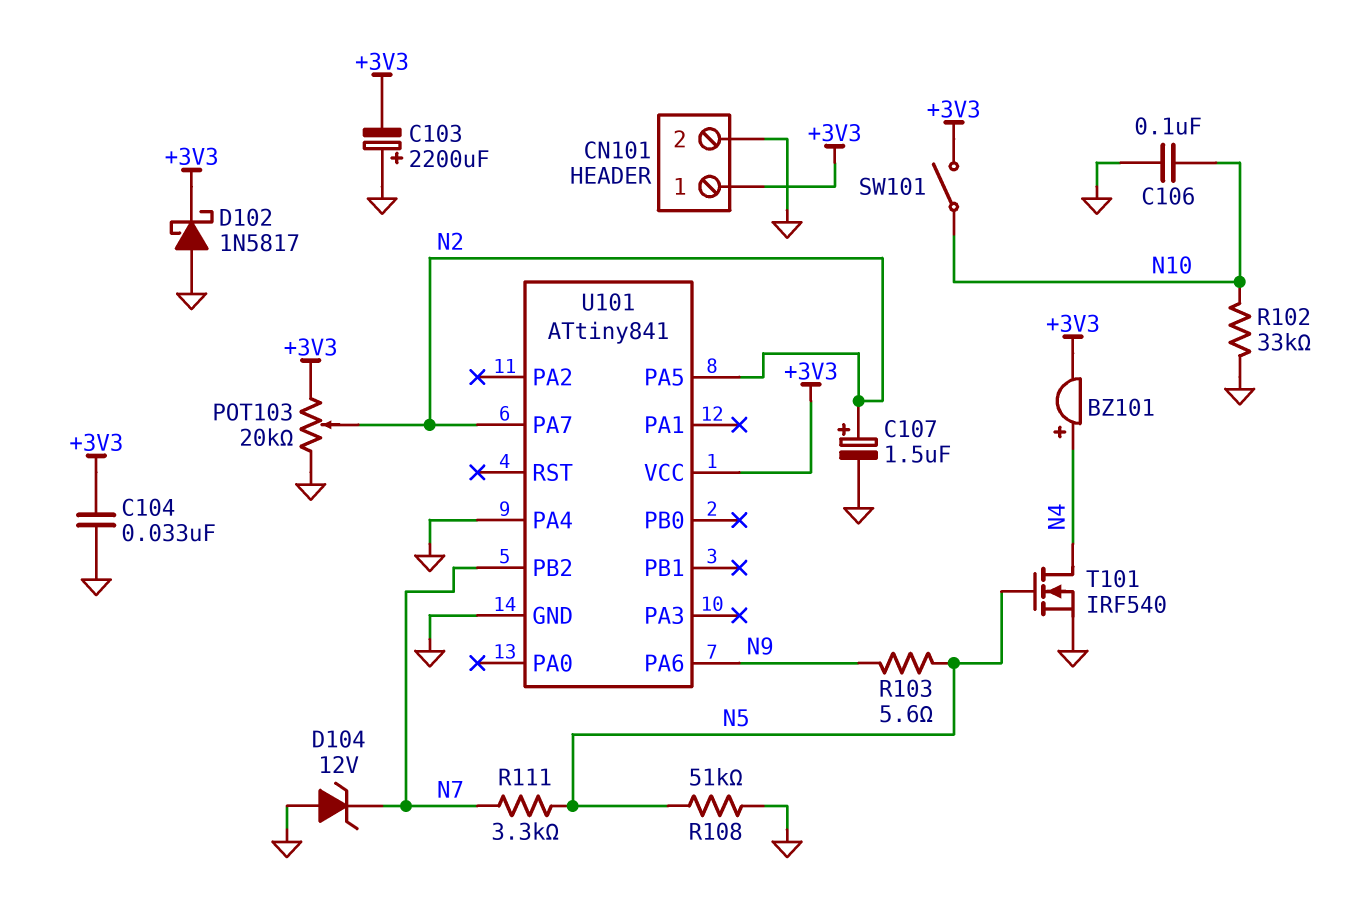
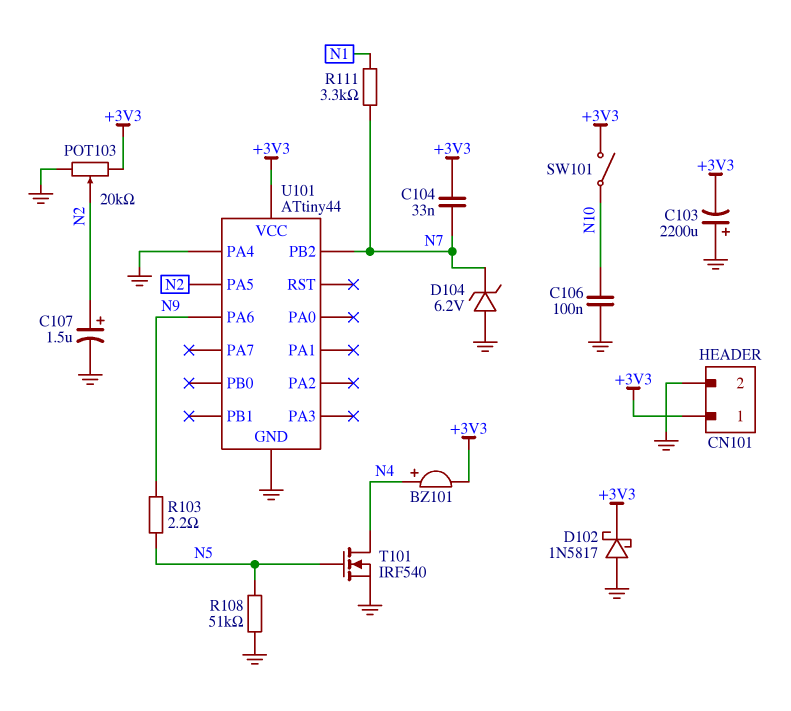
C104: 33nF (+3V3, GND) -> 33nF (+3V3, N7)
D104: zener 12V (A GND, K N7) -> zener 6.2V (A GND, K N7)
R102: 33k (GND, N10) -> none
R103: 5.6 (N5, N9) -> 2.2 (N5, N9)
R111: 3.3k (N5, N7) -> 3.3k (N1, N7)
U101: ATtiny841 -> ATtiny44
U101 pin PA7: N2 -> none

